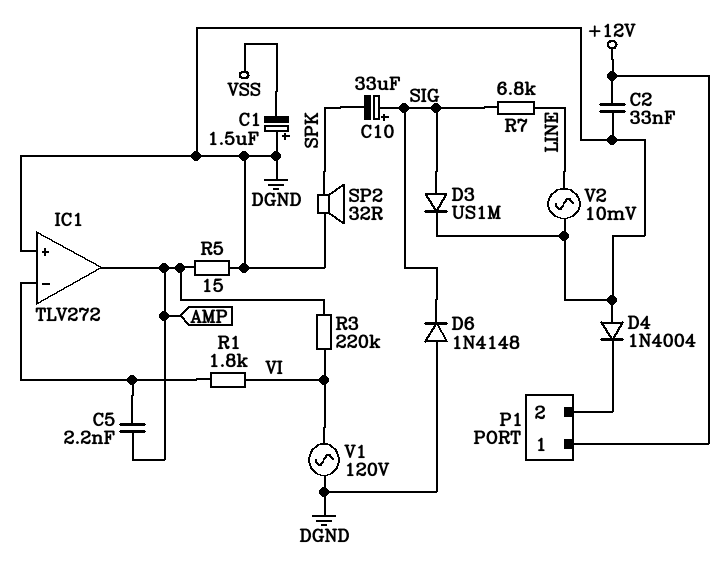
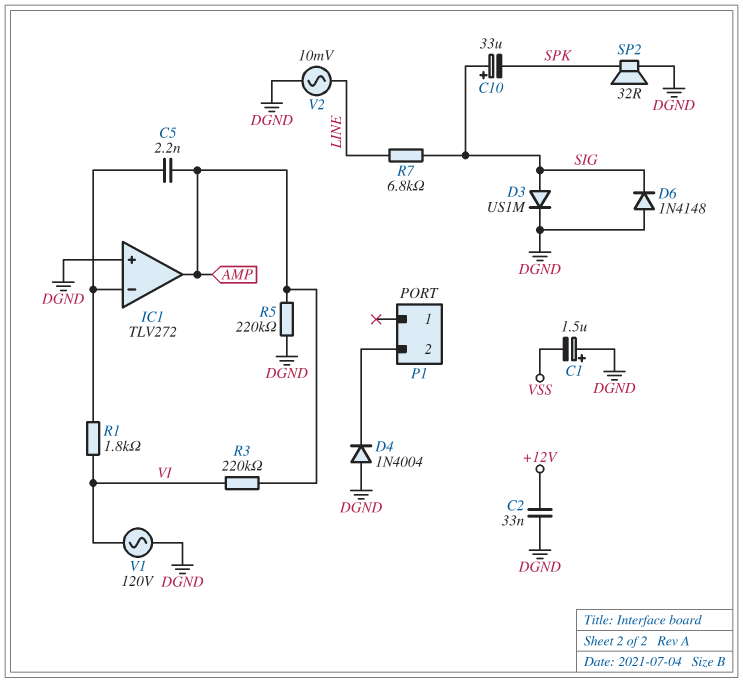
P1 pin 1: +12V -> none
R5: 15 (AMP, DGND) -> 220k (AMP, DGND)

